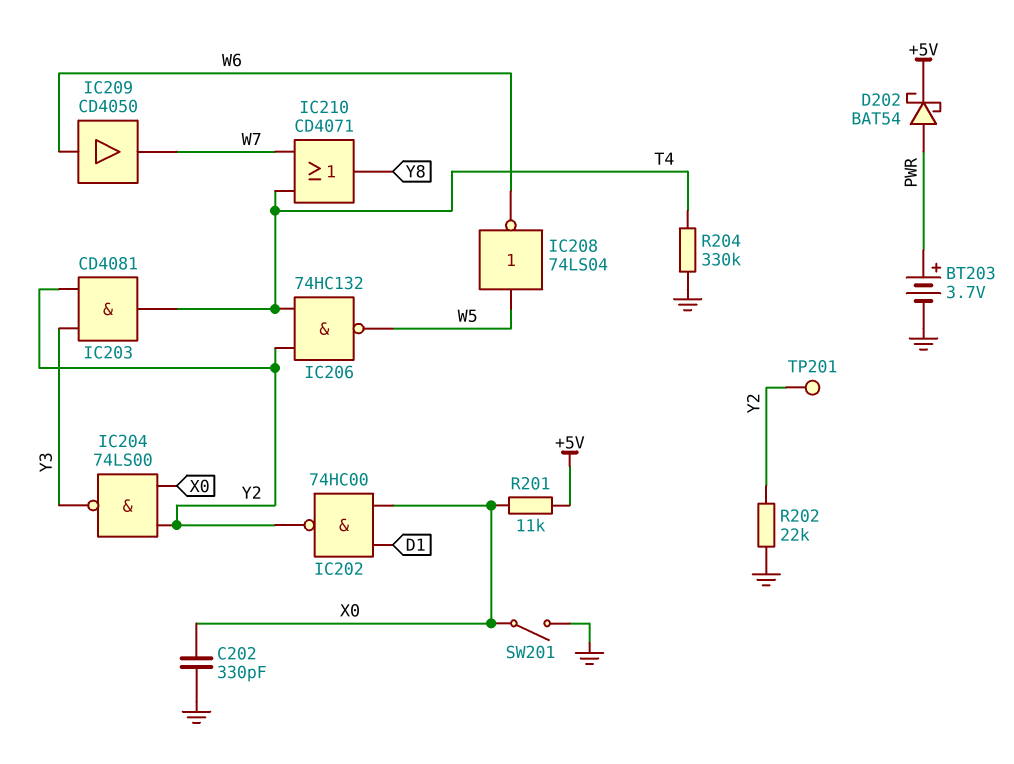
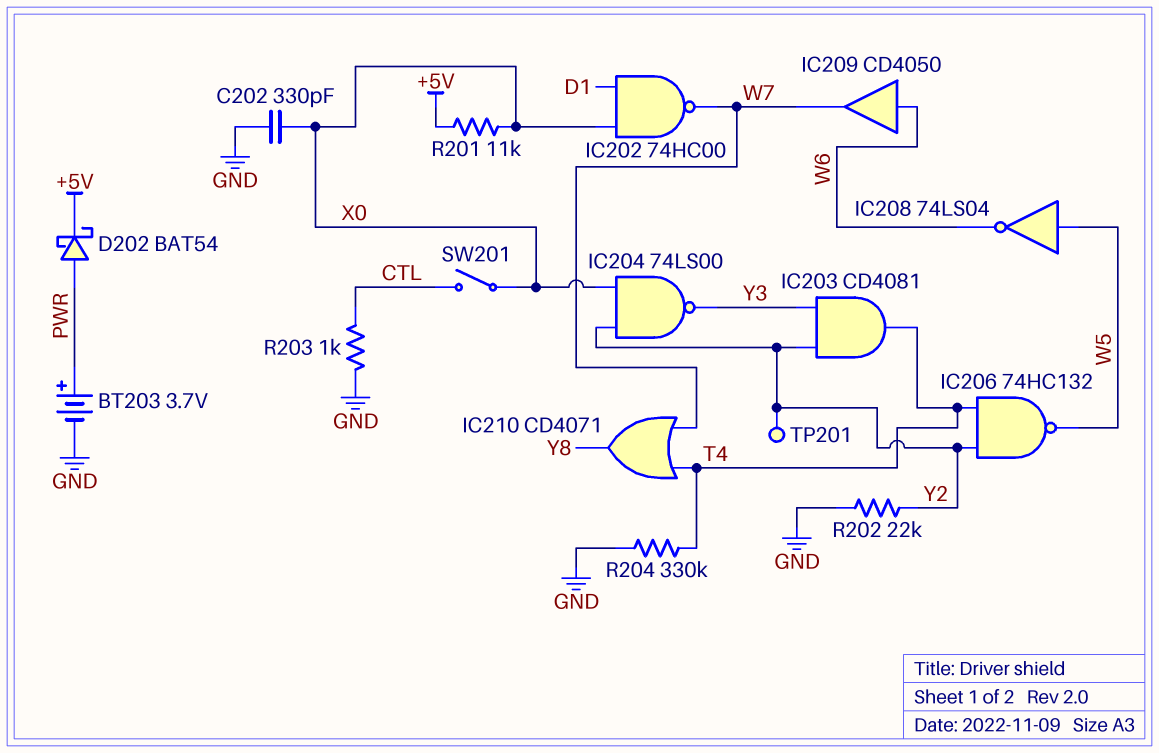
IC202: NAND 74HC00 (in D1, in X0, out Y2) -> NAND 74HC00 (in D1, in X0, out W7)
R203: none -> 1k (CTL, GND)
SW201: switch (GND, X0) -> switch (CTL, X0)

